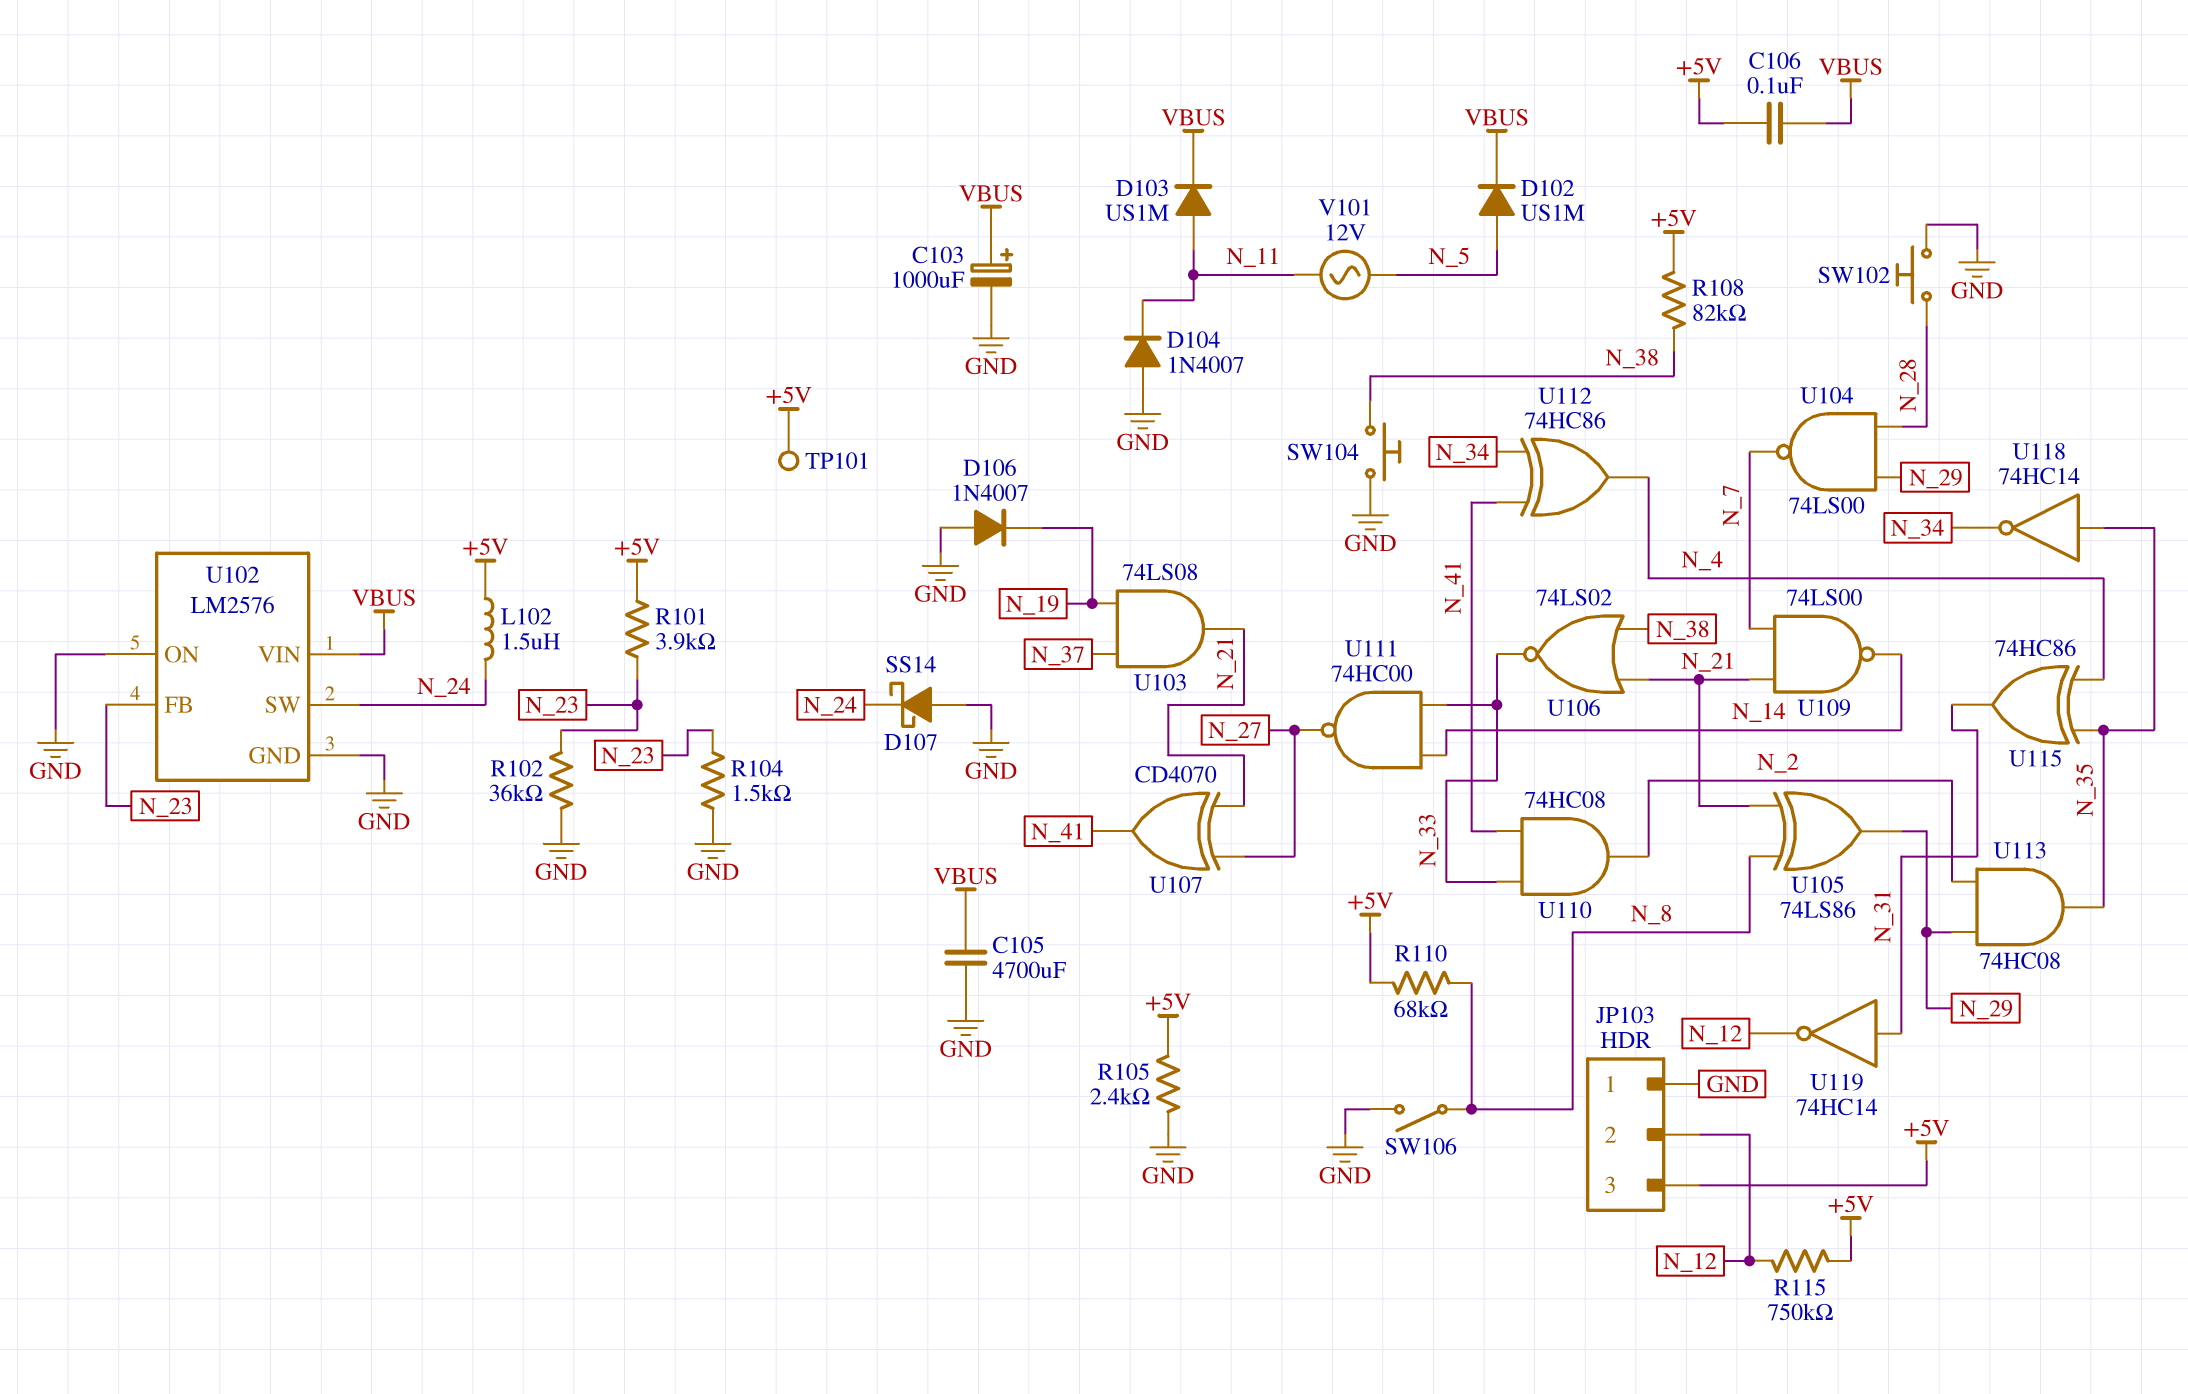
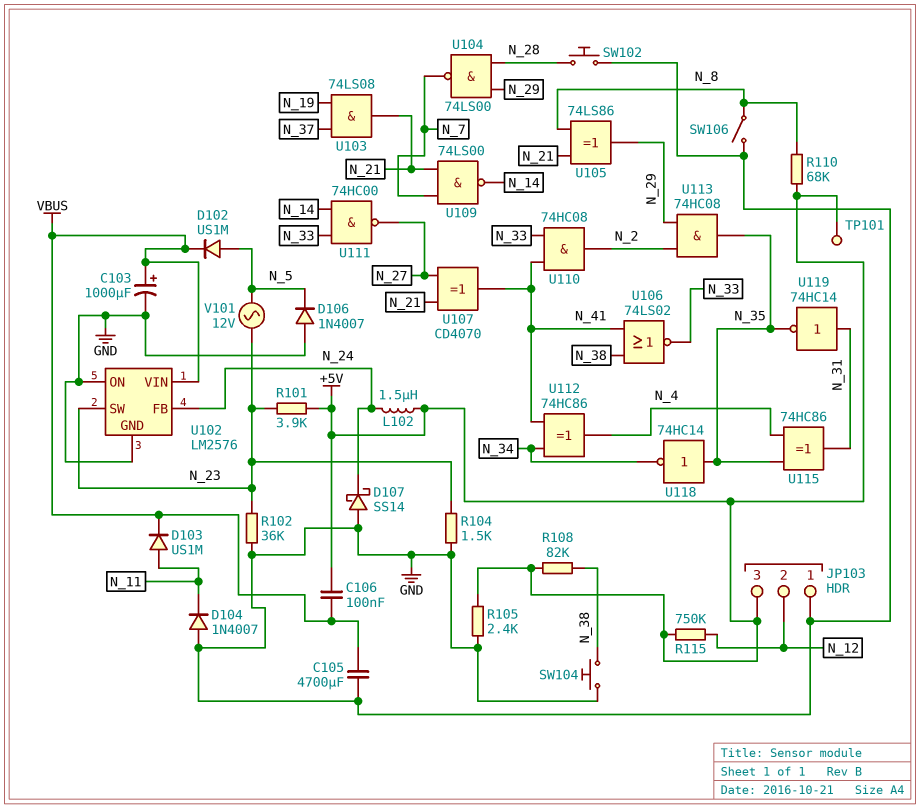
D106: diode 1N4007 (A GND, K N_19) -> diode 1N4007 (A GND, K N_5)
U102 pin FB: N_23 -> N_24
U102 pin SW: N_24 -> N_23
U106: NOR 74LS02 (in N_21, in N_38, out N_33) -> NOR 74LS02 (in N_38, in N_41, out N_33)
U119: NOT 74HC14 (in N_31, out N_12) -> NOT 74HC14 (in N_31, out N_35)
V101: AC 12V (N_5, N_11) -> AC 12V (N_5, N_23)

